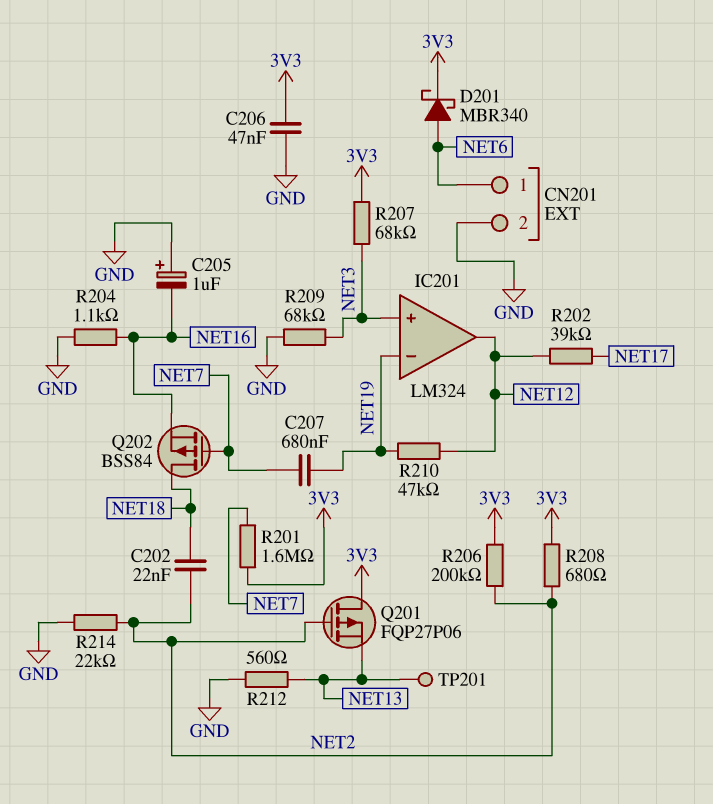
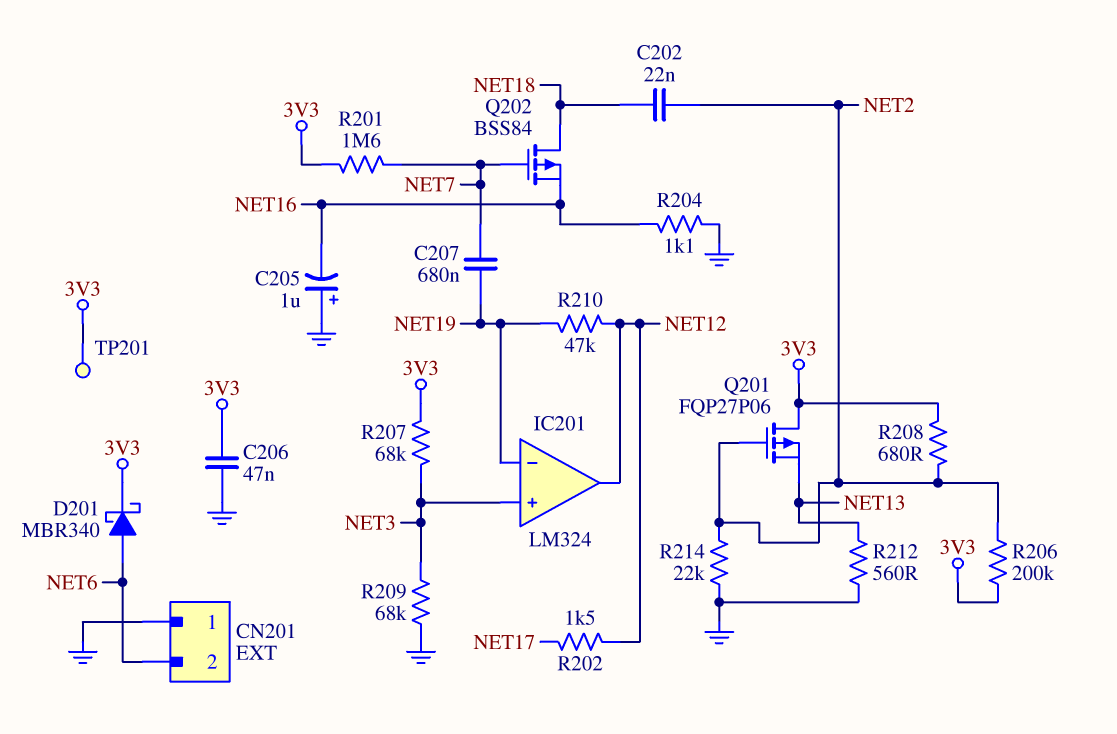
CN201 pin 1: NET6 -> GND
CN201 pin 2: GND -> NET6
R202: 39k (NET12, NET17) -> 1.5k (NET12, NET17)
TP201: test point (NET13) -> test point (3V3)

